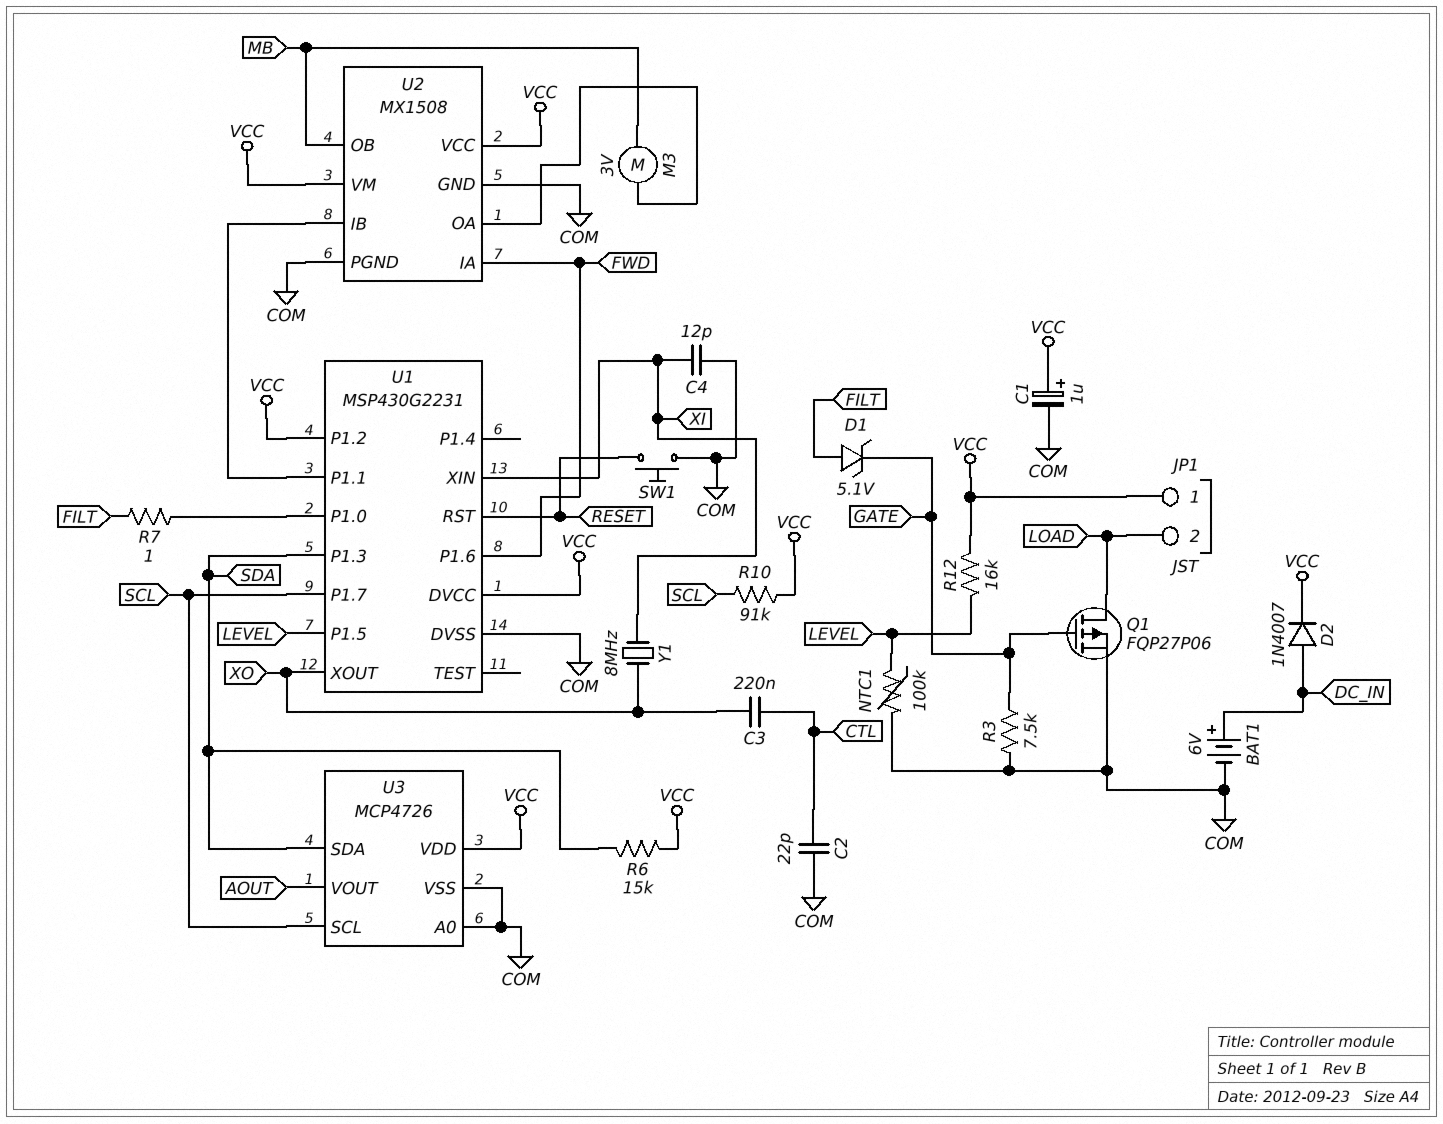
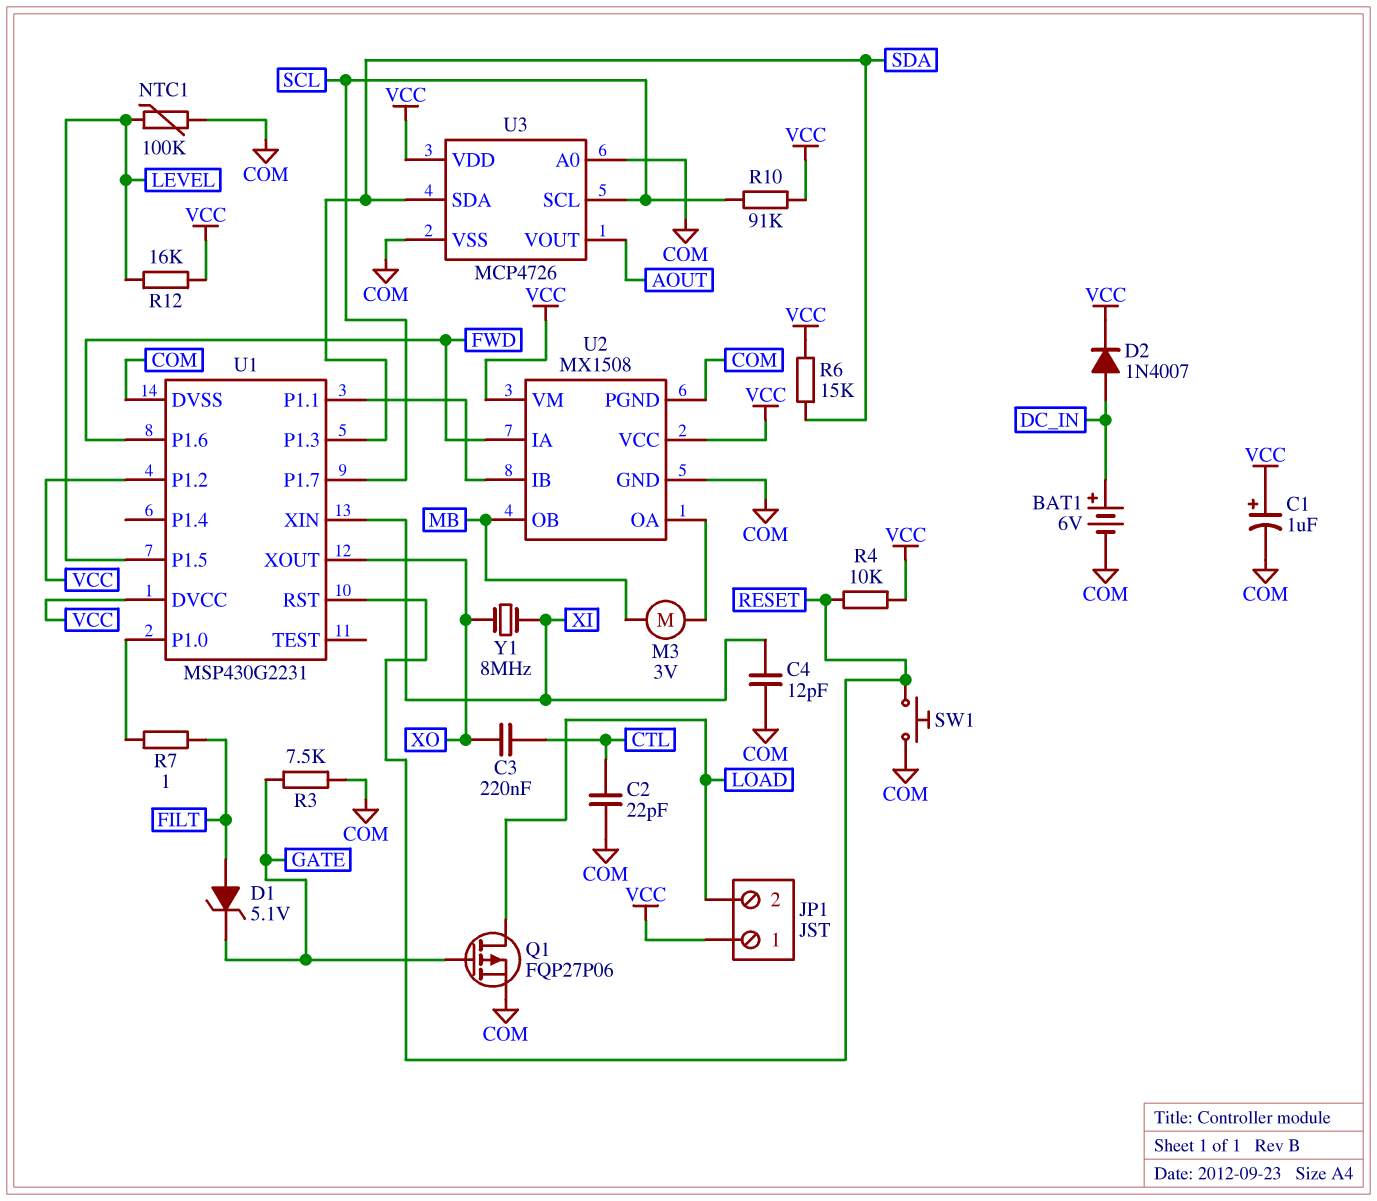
R4: none -> 10k (RESET, VCC)

